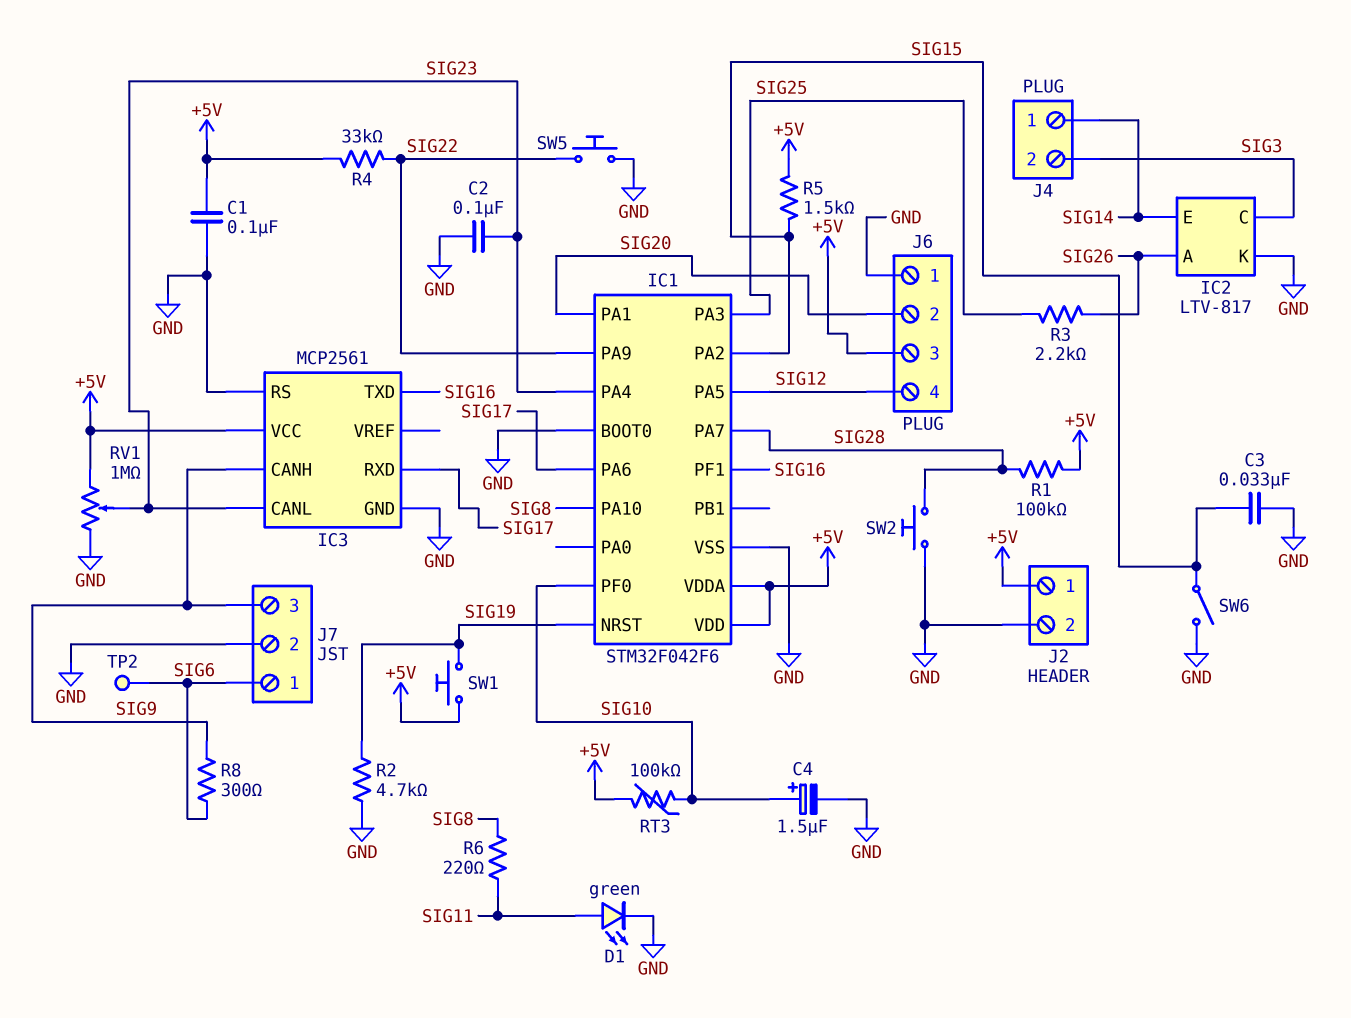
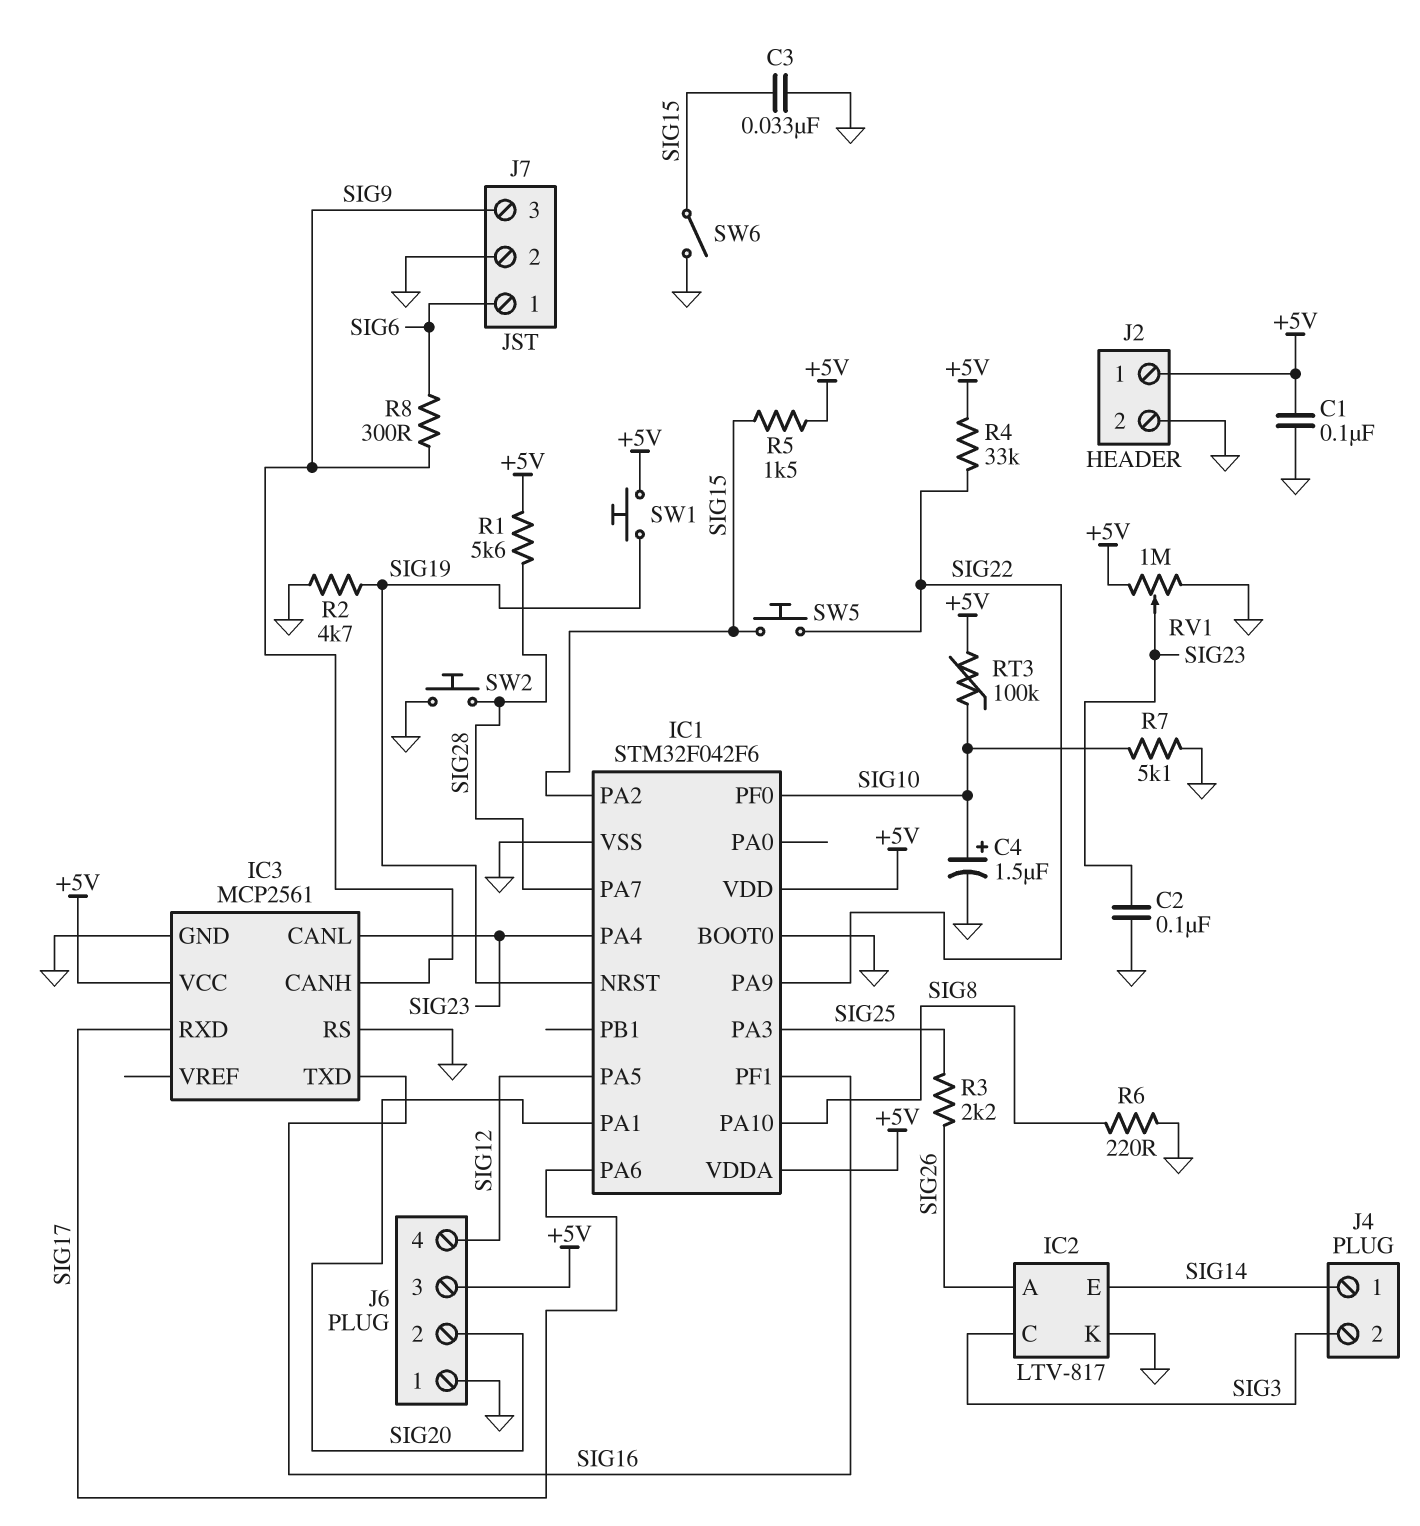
D1: LED green (A SIG11, K GND) -> none
R1: 100k (+5V, SIG28) -> 5.6k (+5V, SIG28)
R6: 220 (SIG8, SIG11) -> 220 (GND, SIG8)
R7: none -> 5.1k (GND, SIG10)
SW5: button (GND, SIG22) -> button (SIG15, SIG22)
TP2: test point (SIG6) -> none

